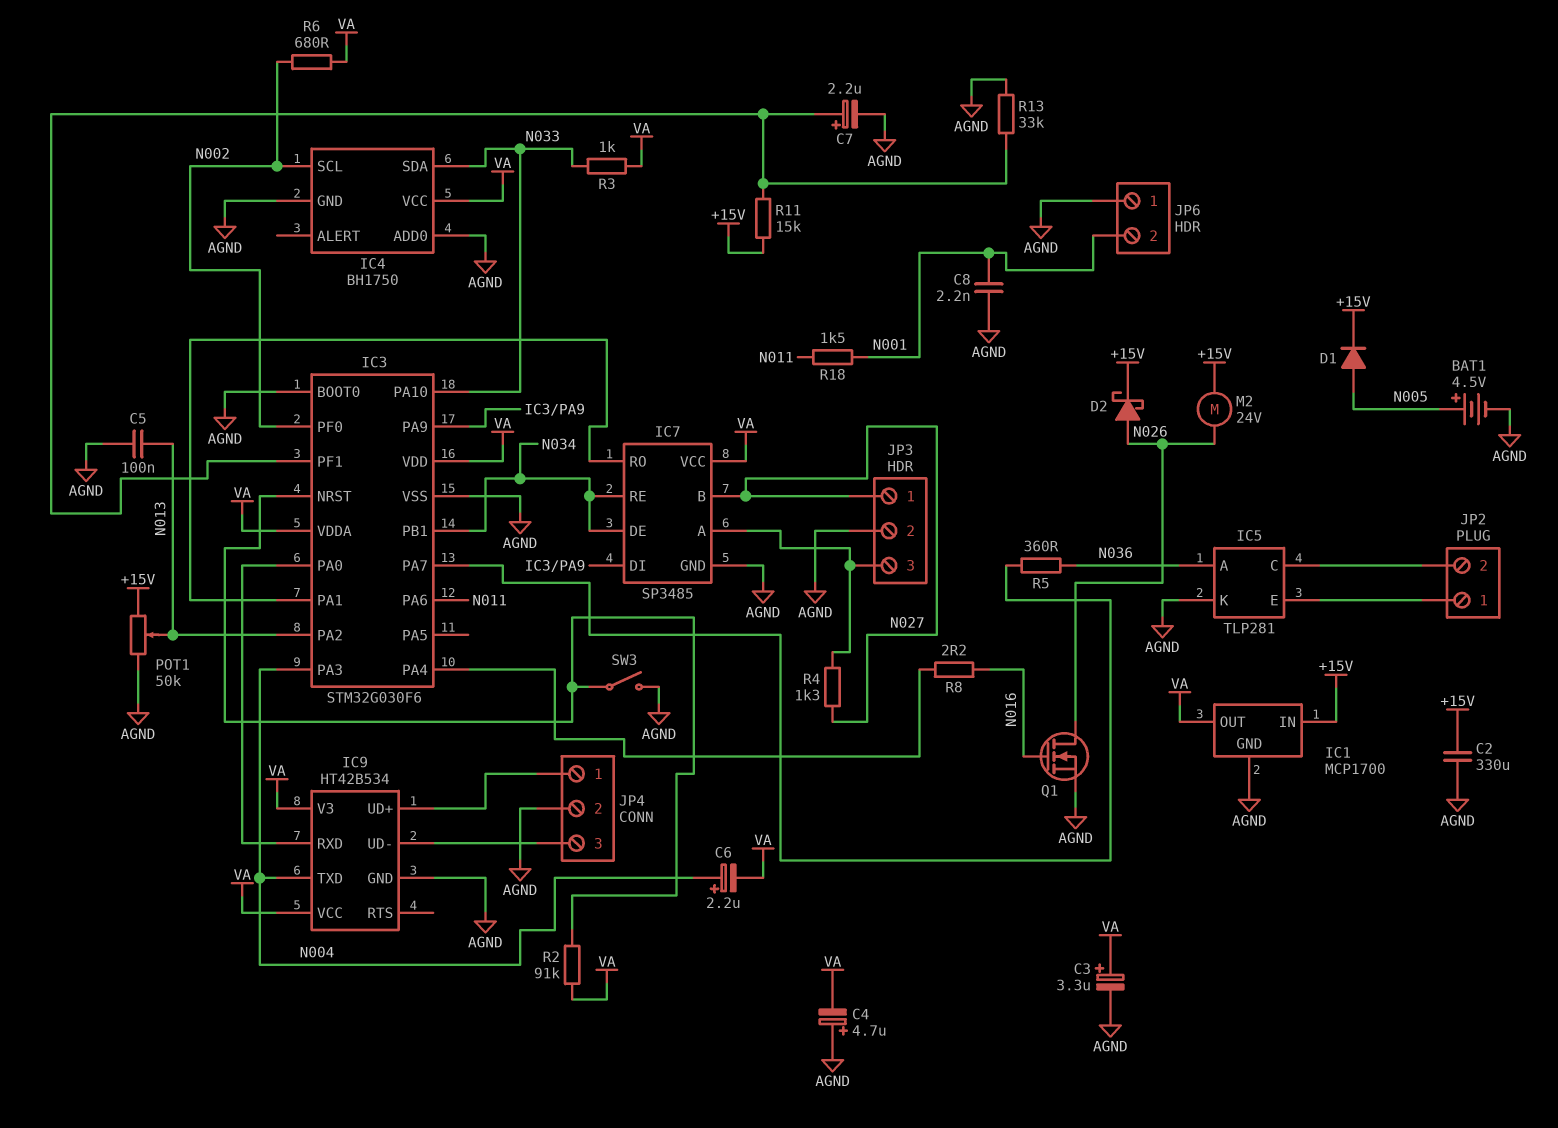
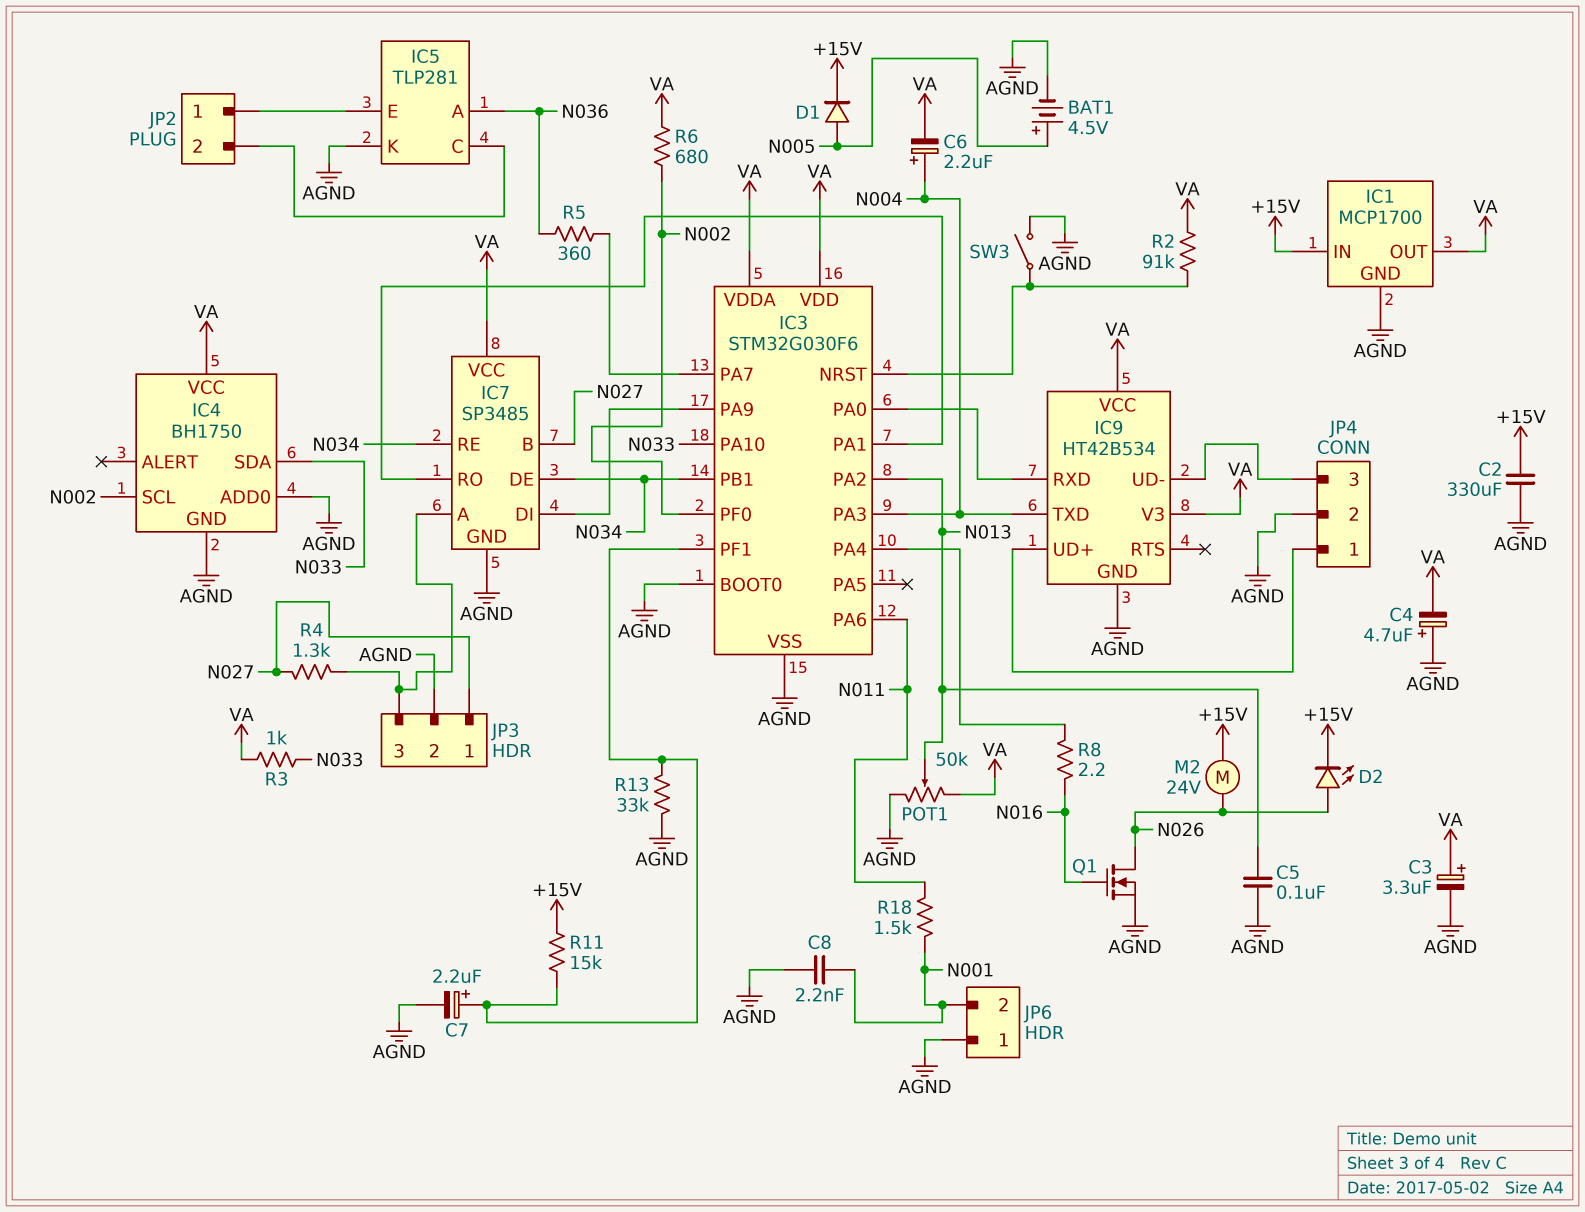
D2: schottky (A N026, K +15V) -> LED (A N026, K +15V)
POT1: 50k (+15V, AGND, wiper N013) -> 50k (AGND, VA, wiper N013)

